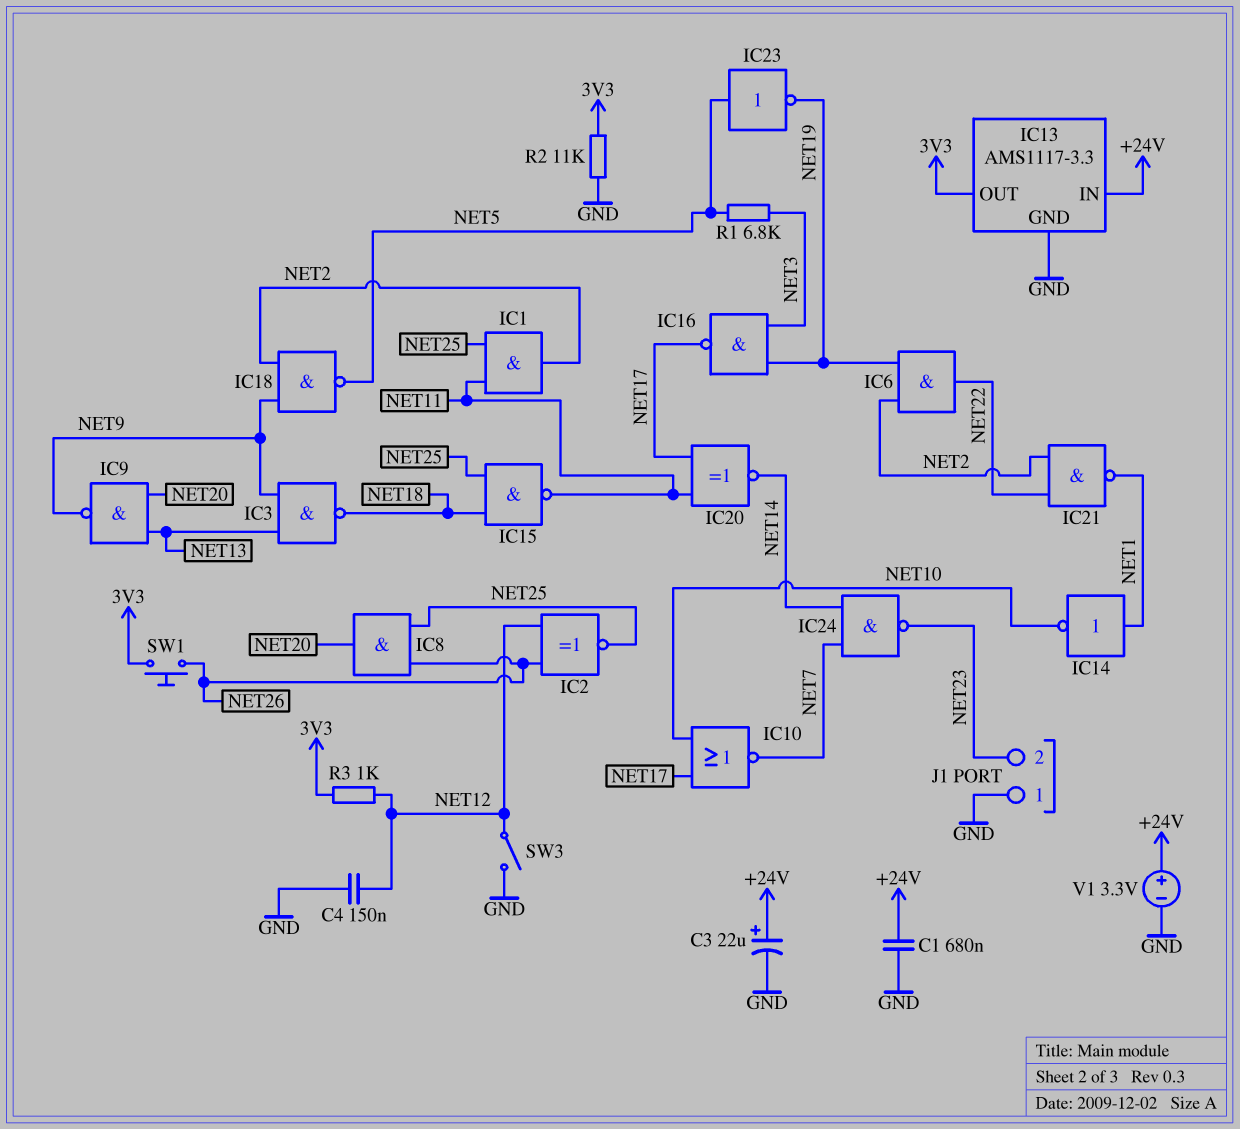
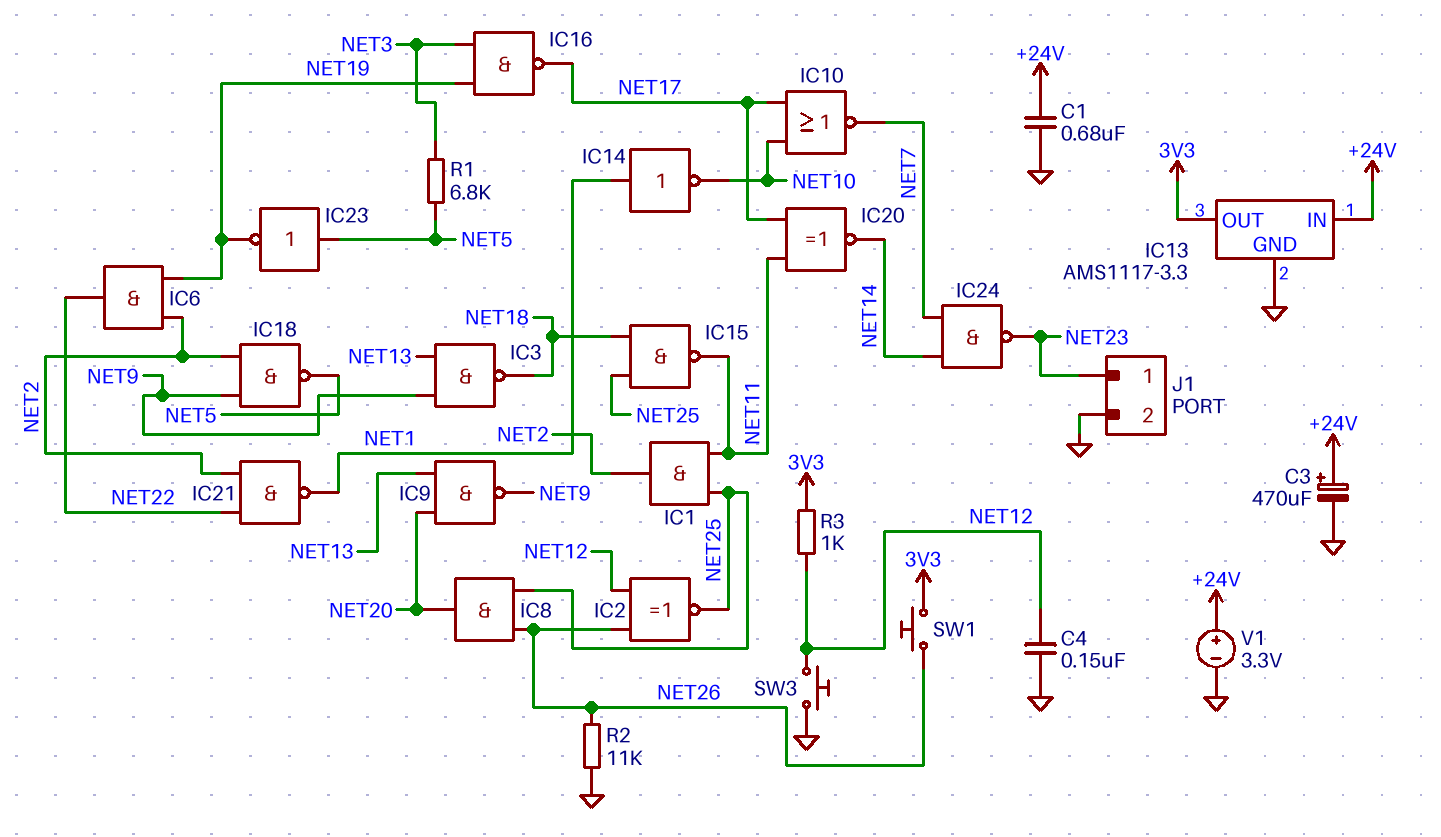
C3: 22uF (plus +24V, minus GND) -> 470uF (plus +24V, minus GND)
J1 pin 1: GND -> NET23
J1 pin 2: NET23 -> GND
R2: 11k (3V3, GND) -> 11k (GND, NET26)
SW3: switch (GND, NET12) -> button (GND, NET12)

